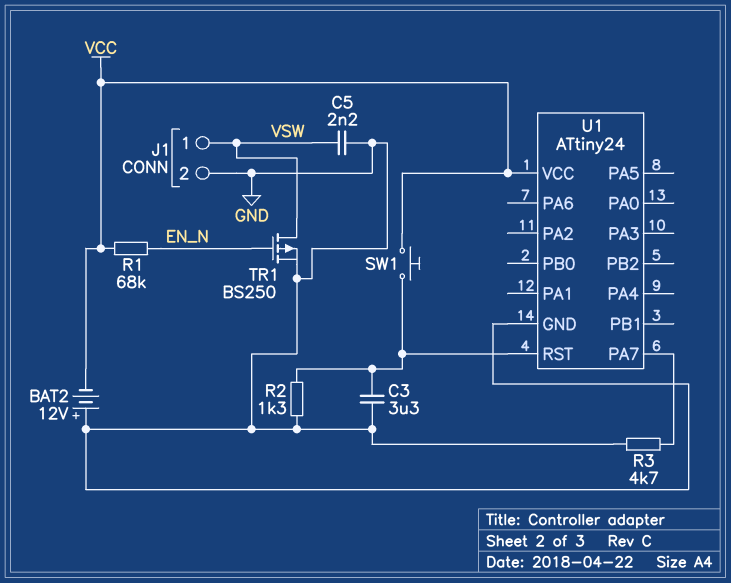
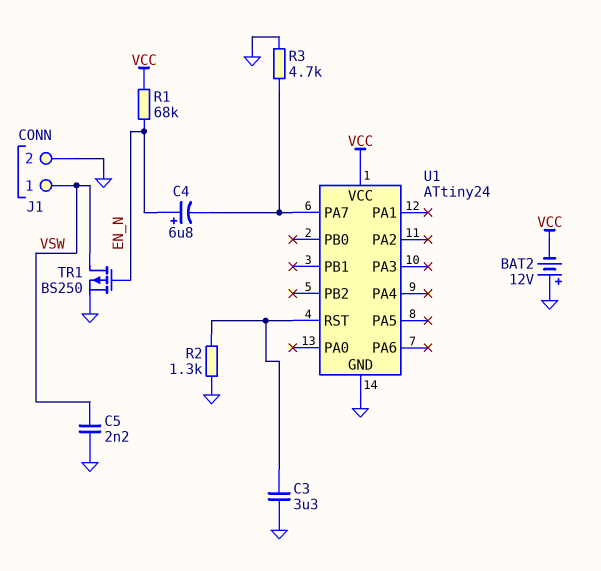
C4: none -> 6.8uF (plus EN_N, minus U1/PA7)
SW1: button (U1/RST, VCC) -> none

